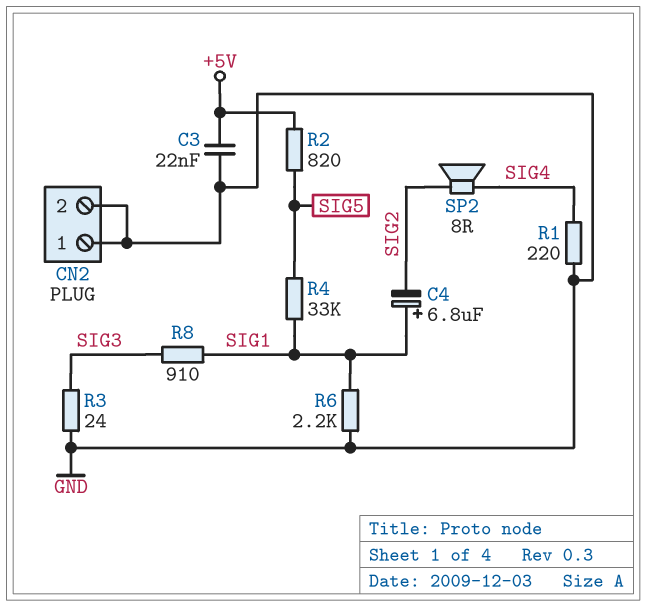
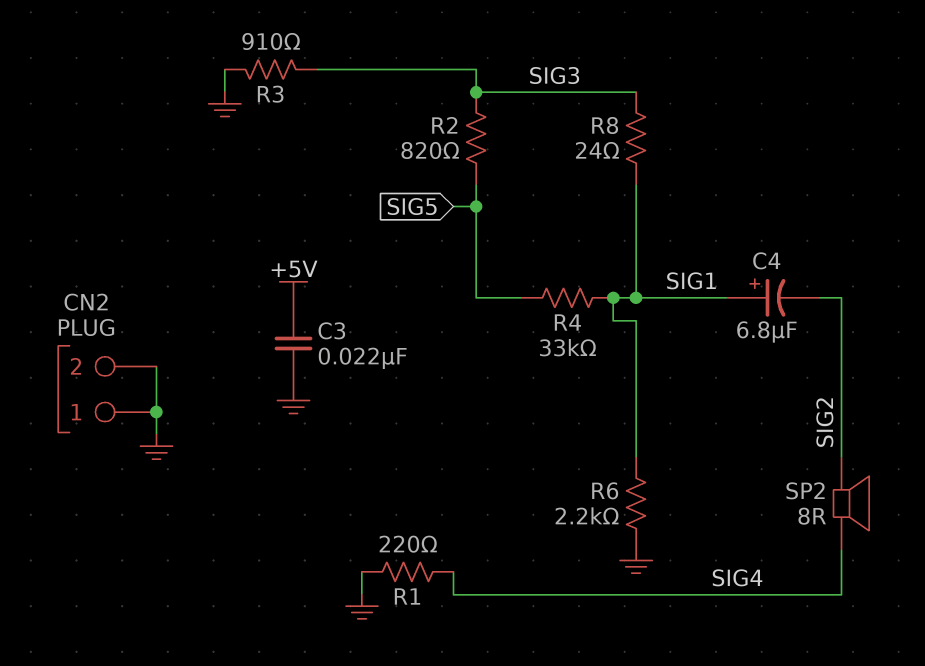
R2: 820 (+5V, SIG5) -> 820 (SIG3, SIG5)
R3: 24 (GND, SIG3) -> 910 (GND, SIG3)
R8: 910 (SIG1, SIG3) -> 24 (SIG1, SIG3)

